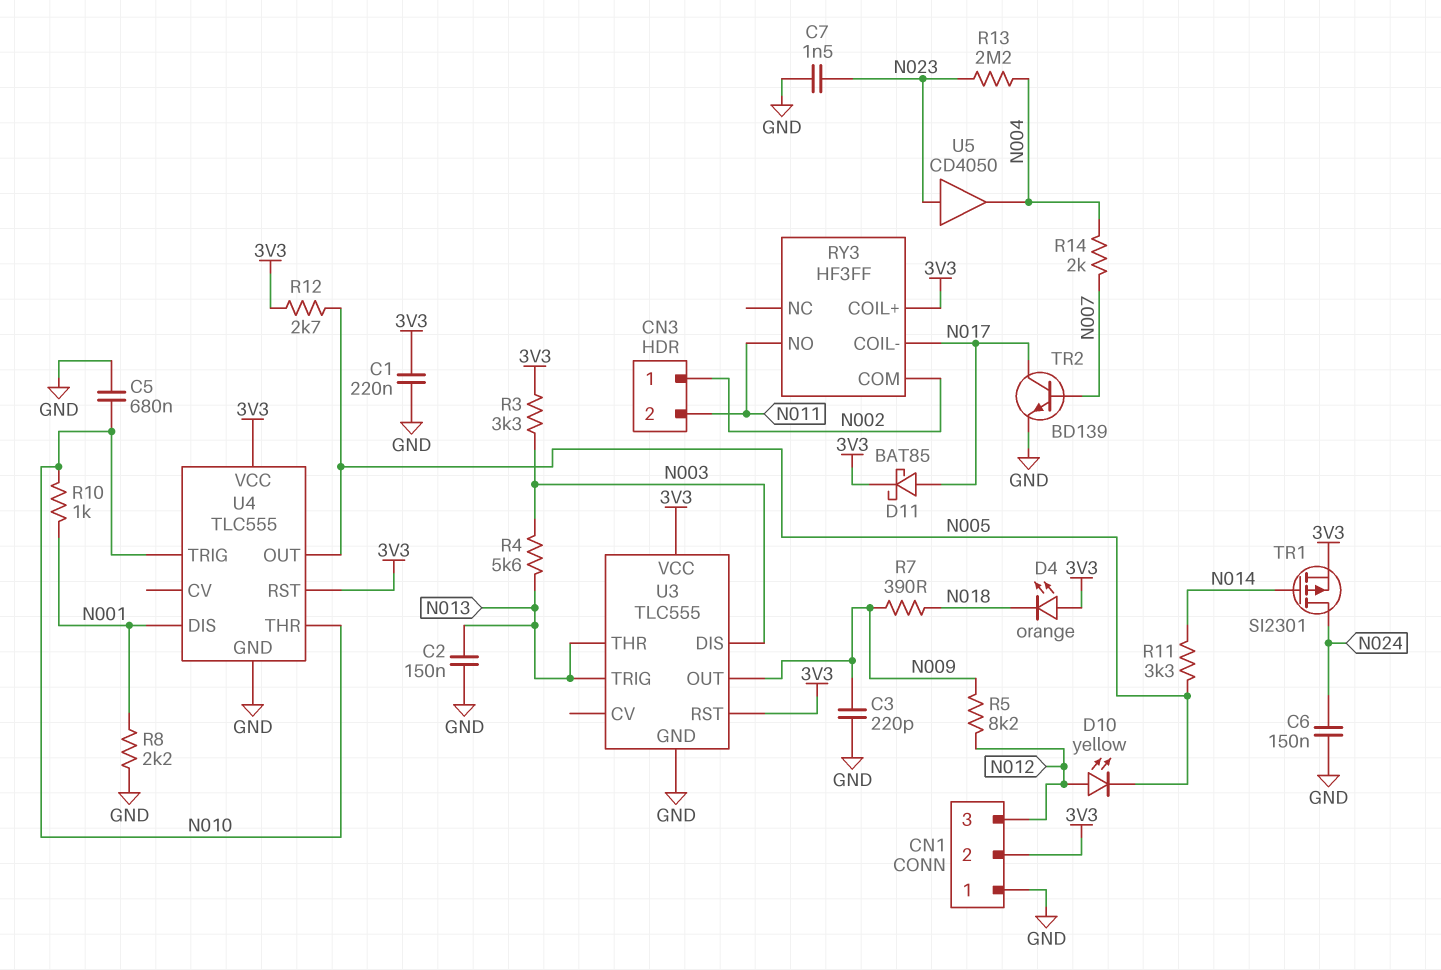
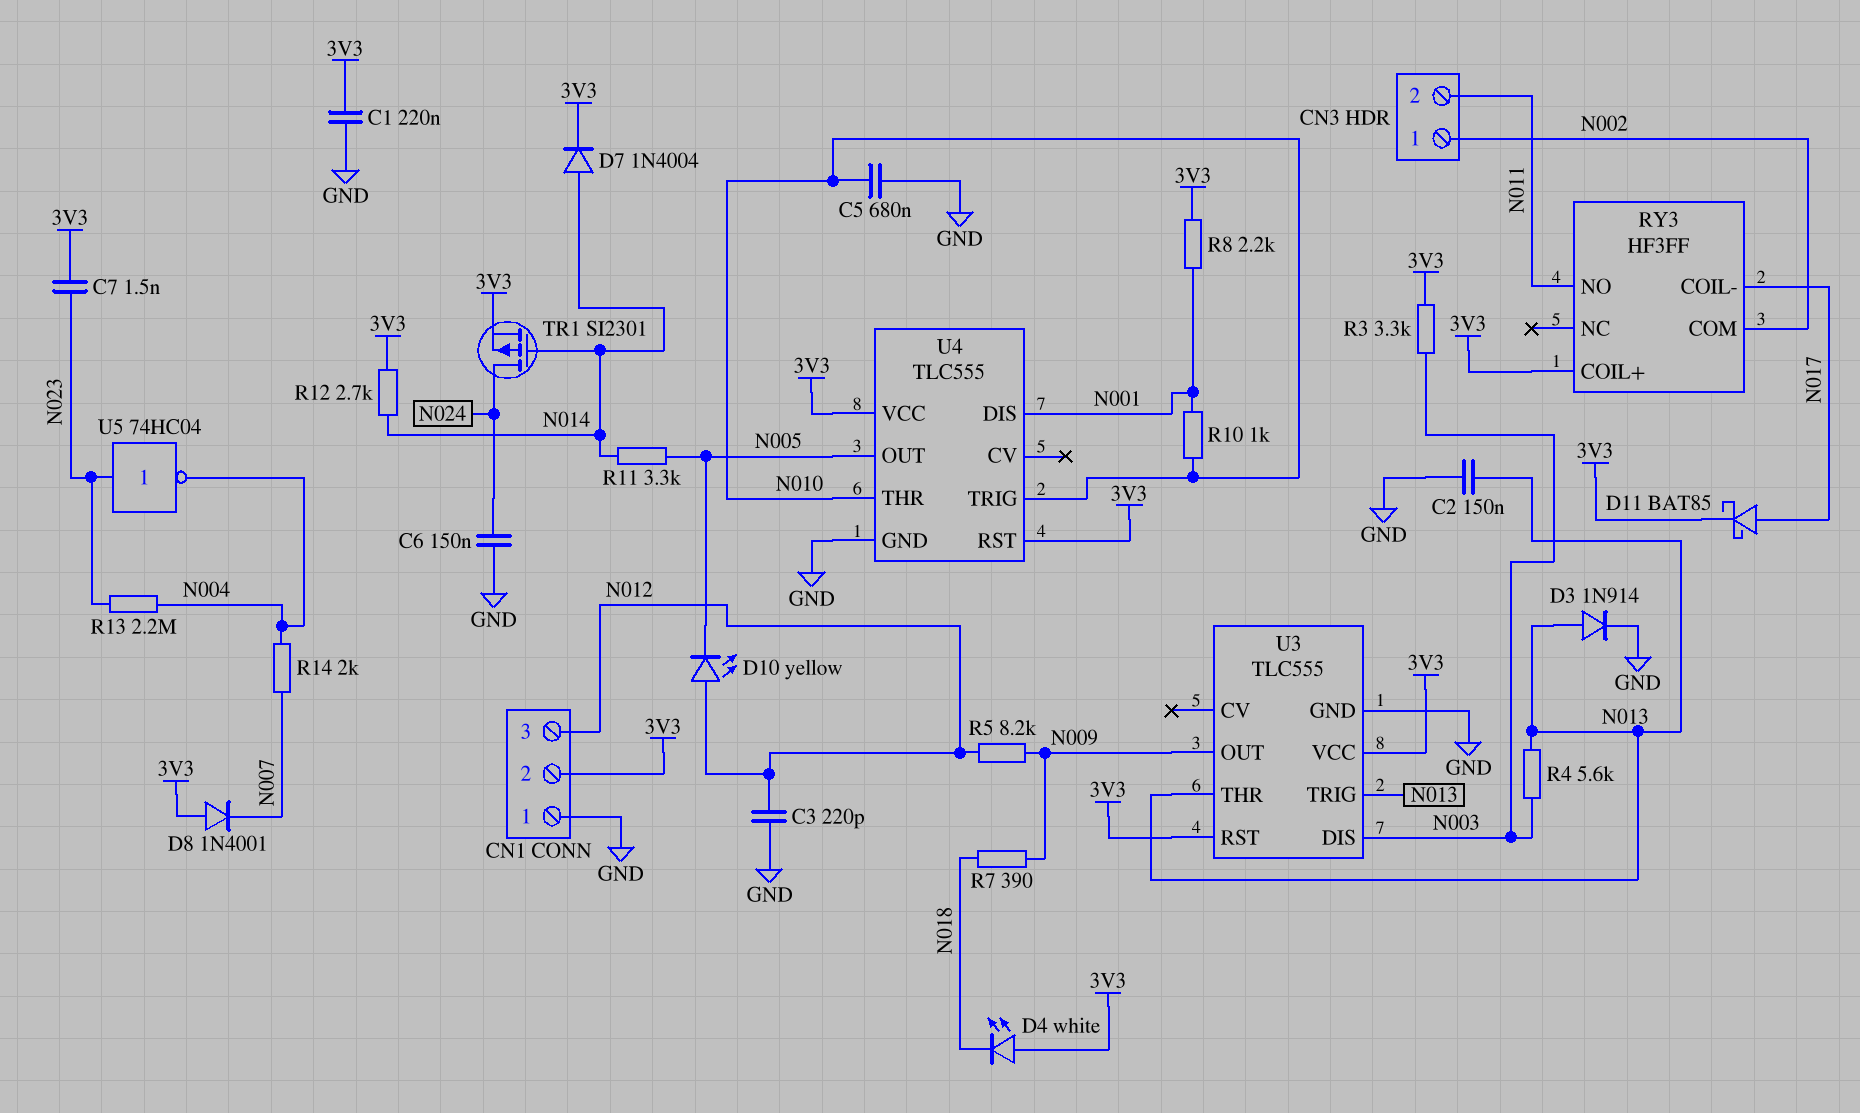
C3: 220pF (GND, N009) -> 220pF (GND, N012)
C7: 1.5nF (GND, N023) -> 1.5nF (3V3, N023)
D3: none -> diode 1N914 (A N013, K GND)
D4: LED orange (A 3V3, K N018) -> LED white (A 3V3, K N018)
D7: none -> diode 1N4004 (A N014, K 3V3)
D8: none -> diode 1N4001 (A 3V3, K N007)
R8: 2.2k (GND, N001) -> 2.2k (3V3, N001)
R12: 2.7k (3V3, N005) -> 2.7k (3V3, N014)
TR2: NPN BD139 (B N007, C N017, E GND) -> none
U5: buffer CD4050 (in N023, out N004) -> NOT 74HC04 (in N023, out N004)

